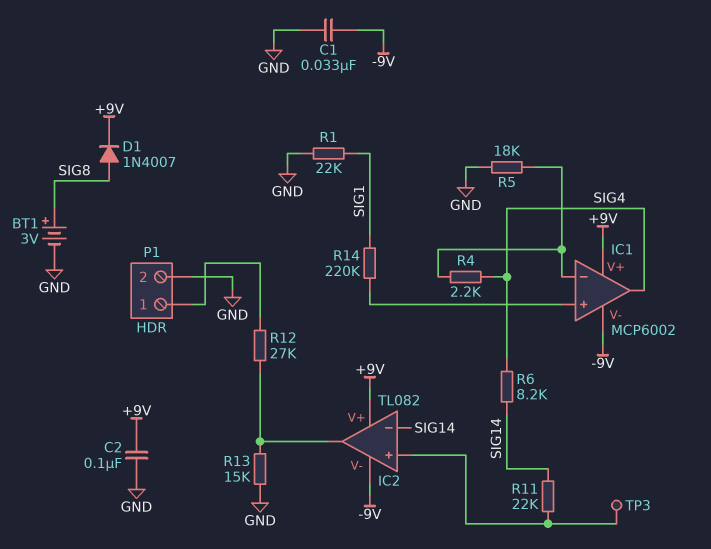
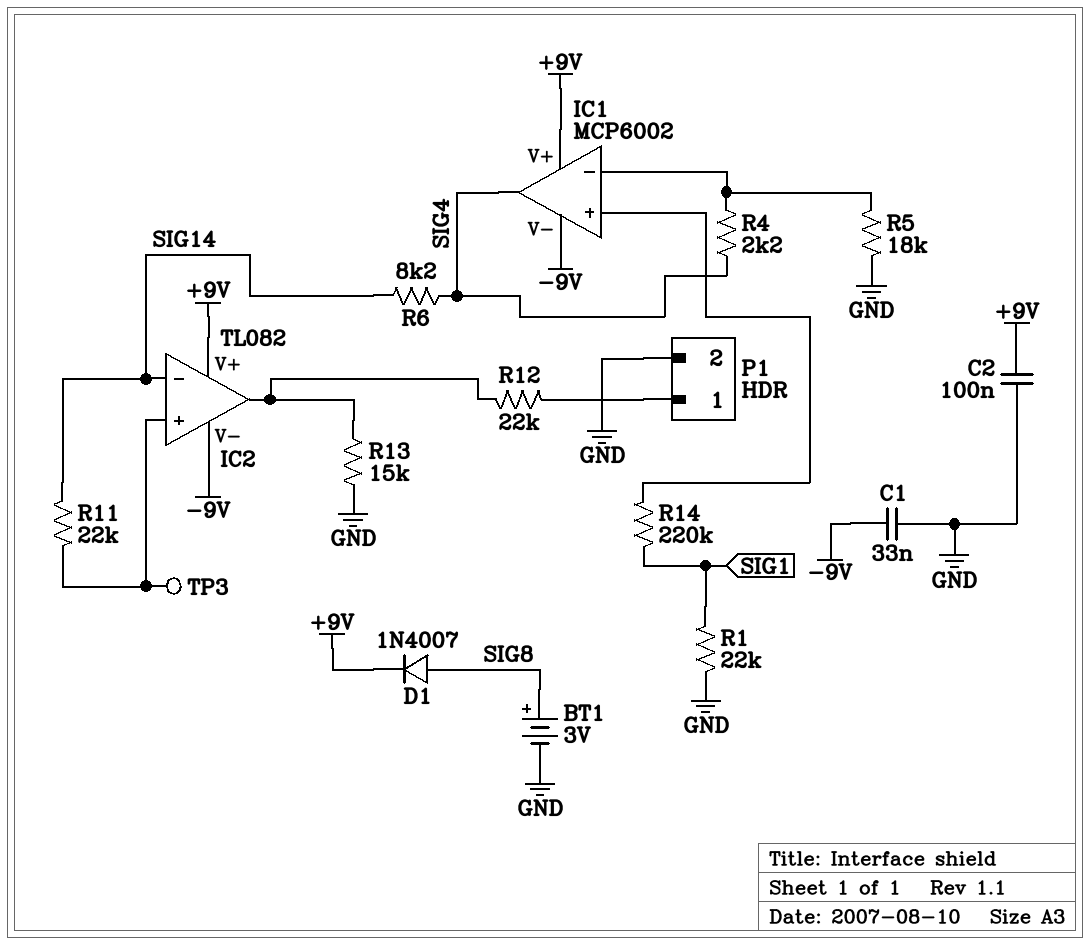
R12: 27k (IC2/out, P1/1) -> 22k (IC2/out, P1/1)

